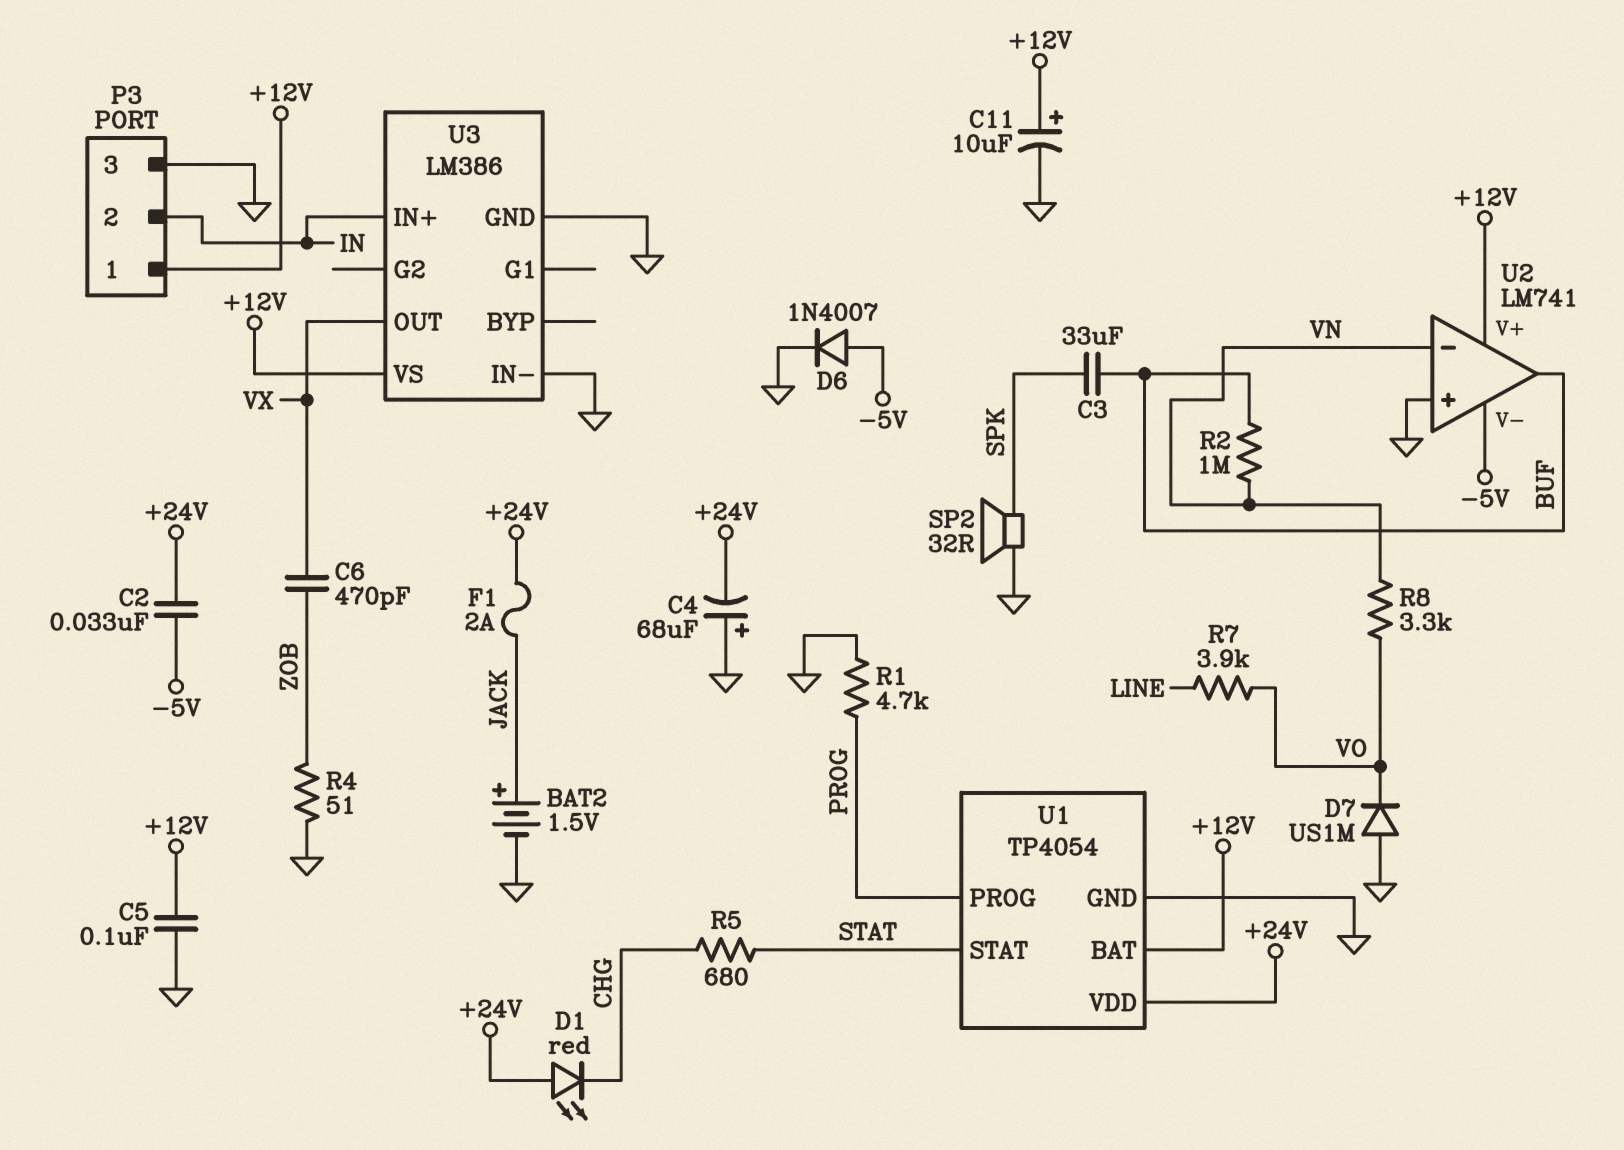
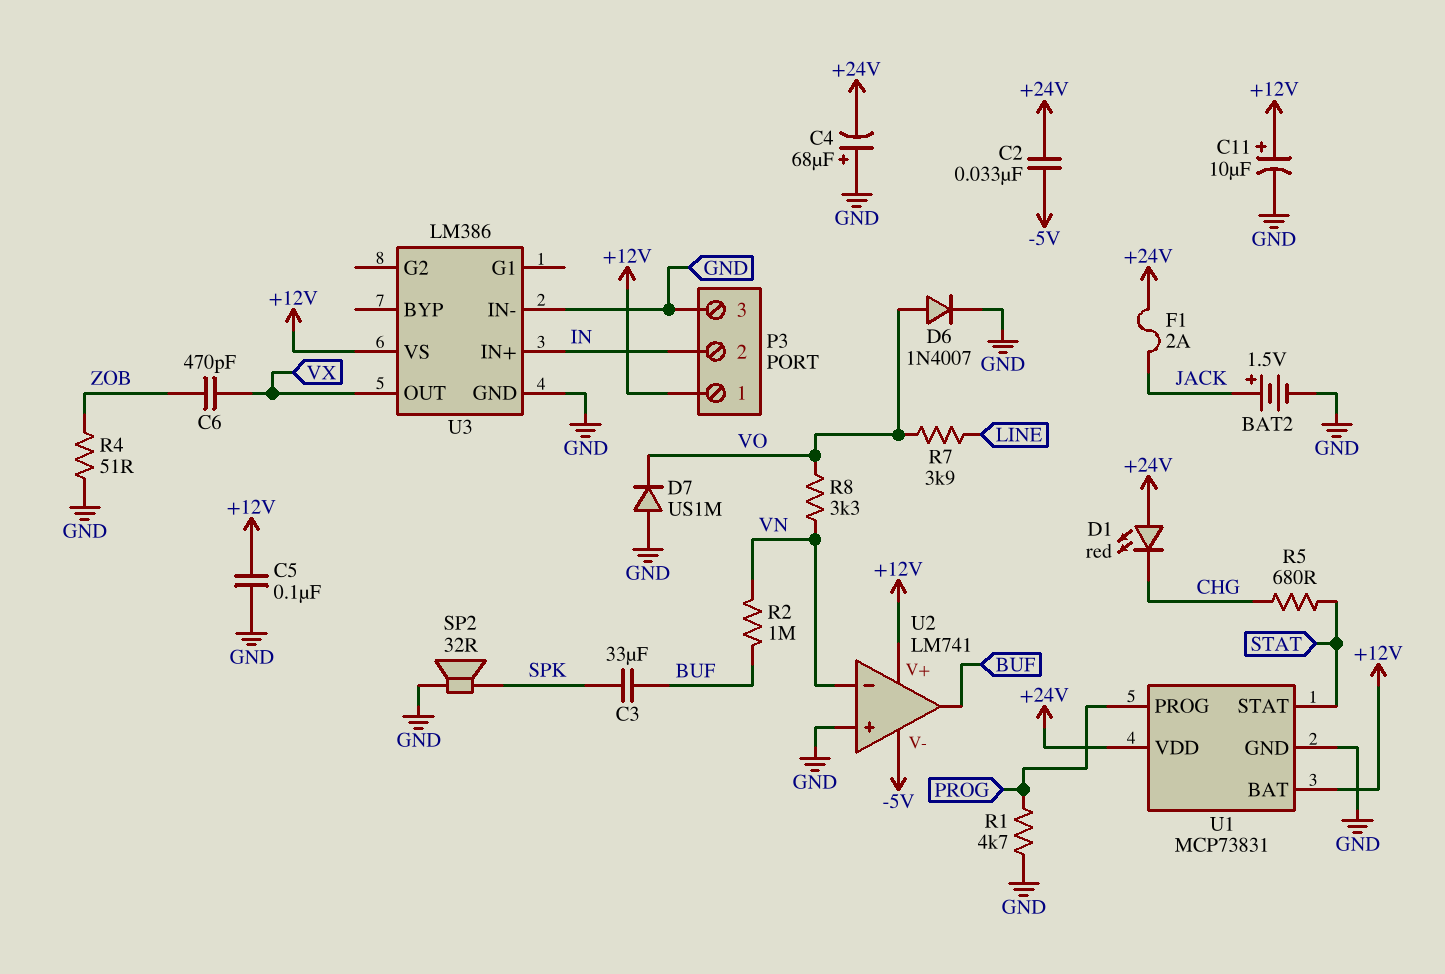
D6: diode 1N4007 (A -5V, K GND) -> diode 1N4007 (A VO, K GND)
U1: TP4054 -> MCP73831

